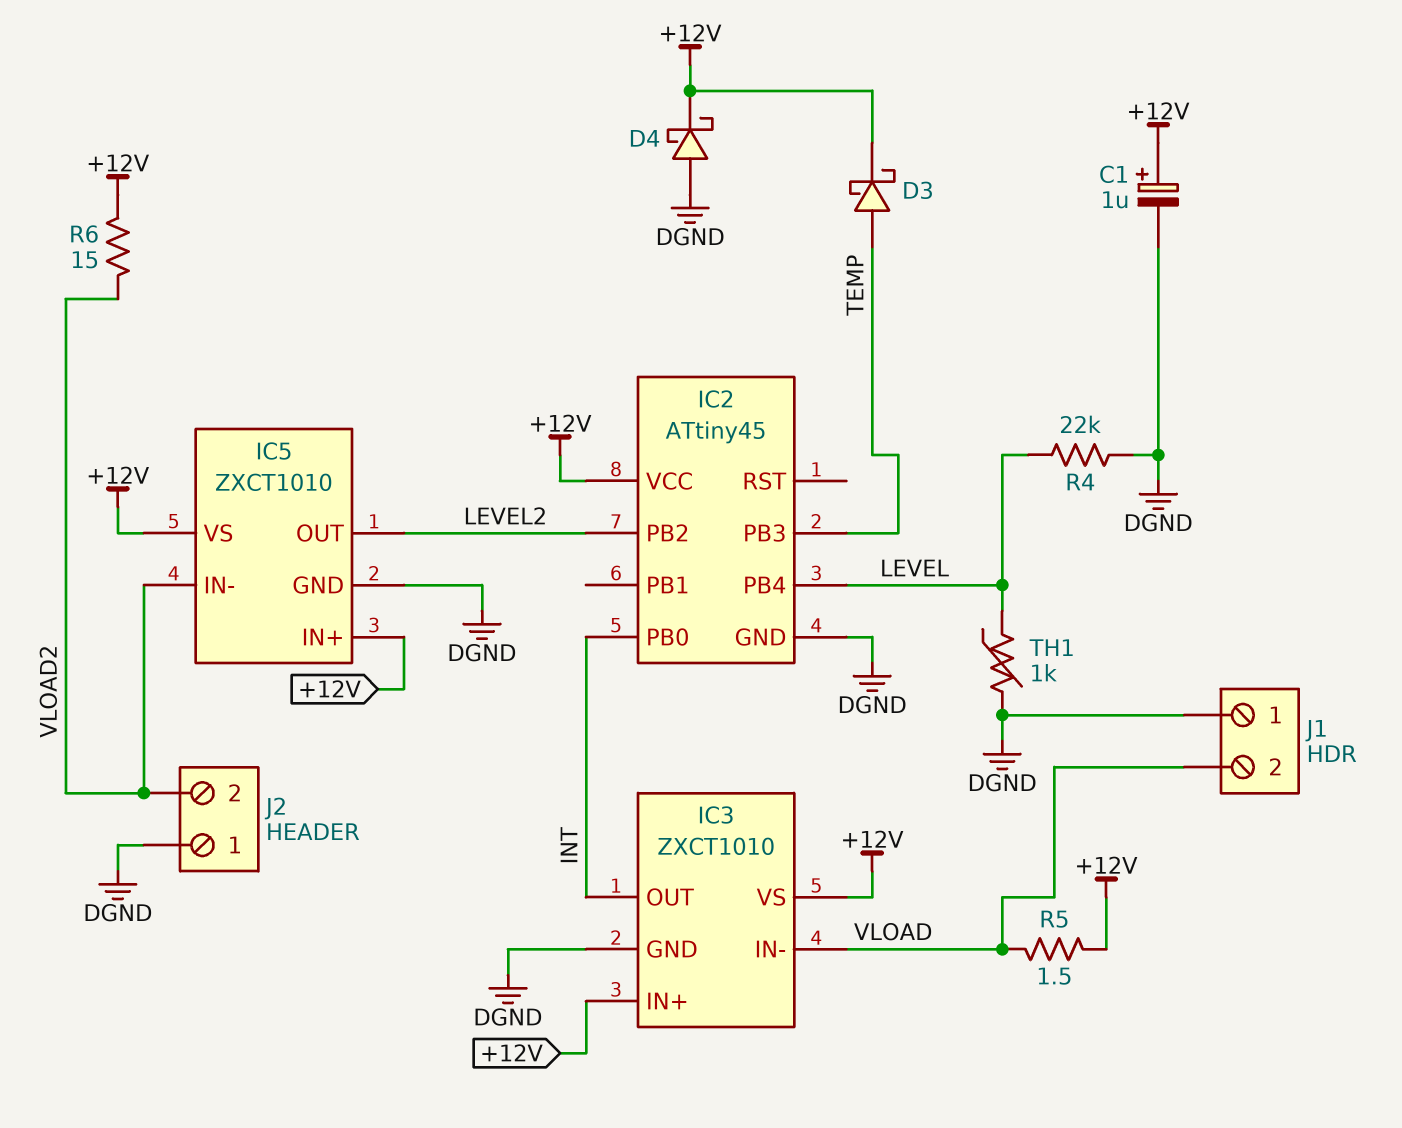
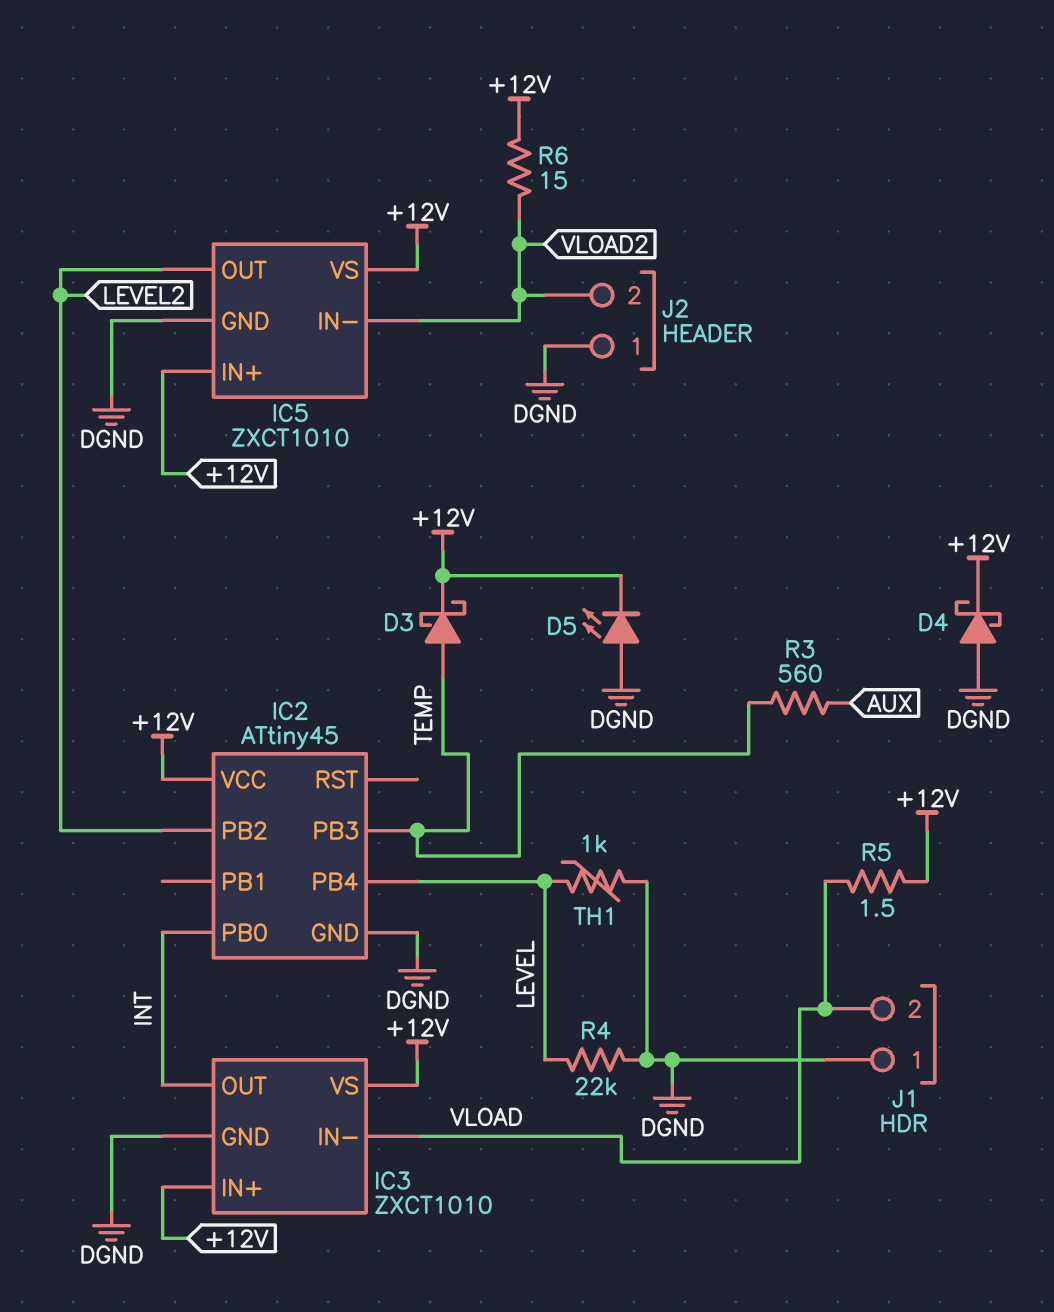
C1: 1uF (plus +12V, minus DGND) -> none
D5: none -> LED (A DGND, K +12V)
R3: none -> 560 (AUX, TEMP)

